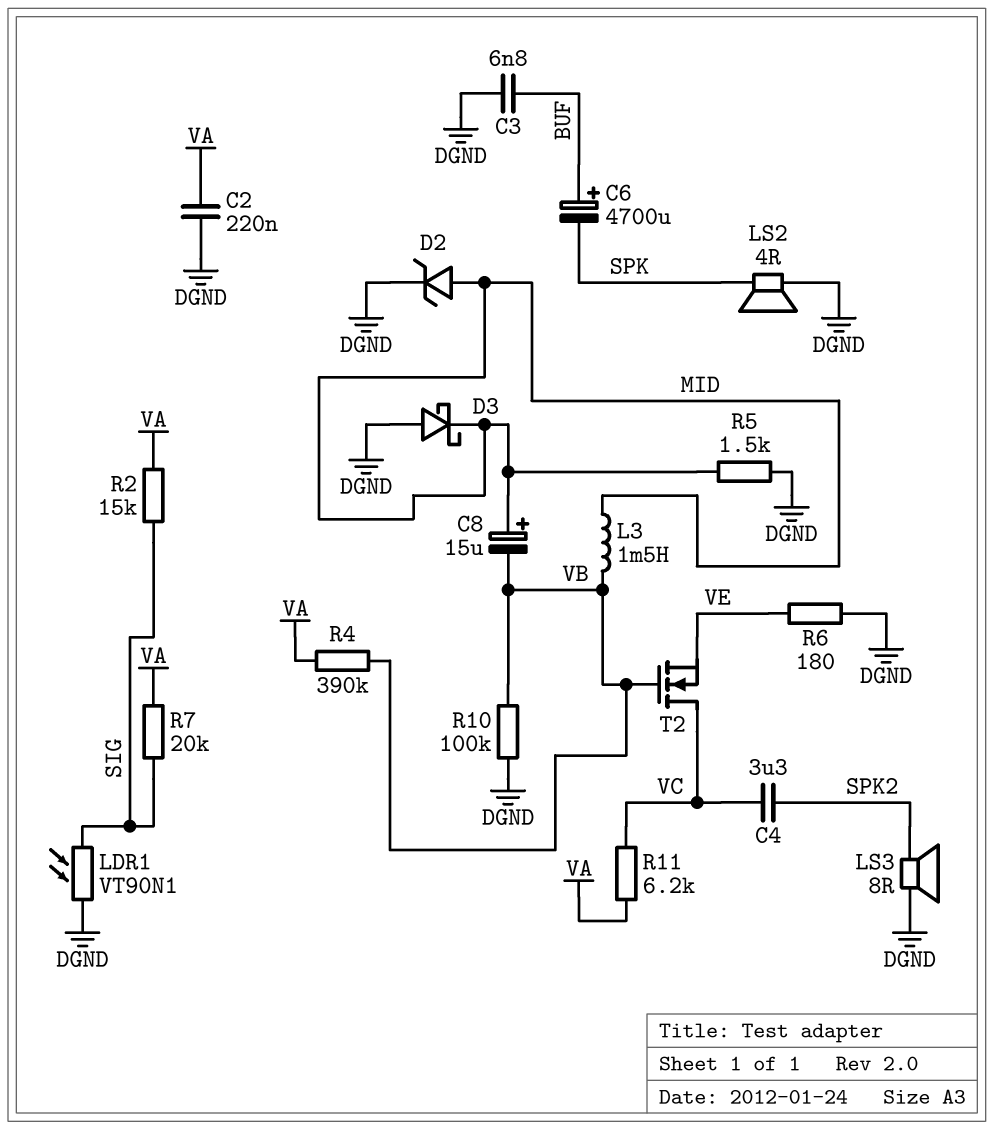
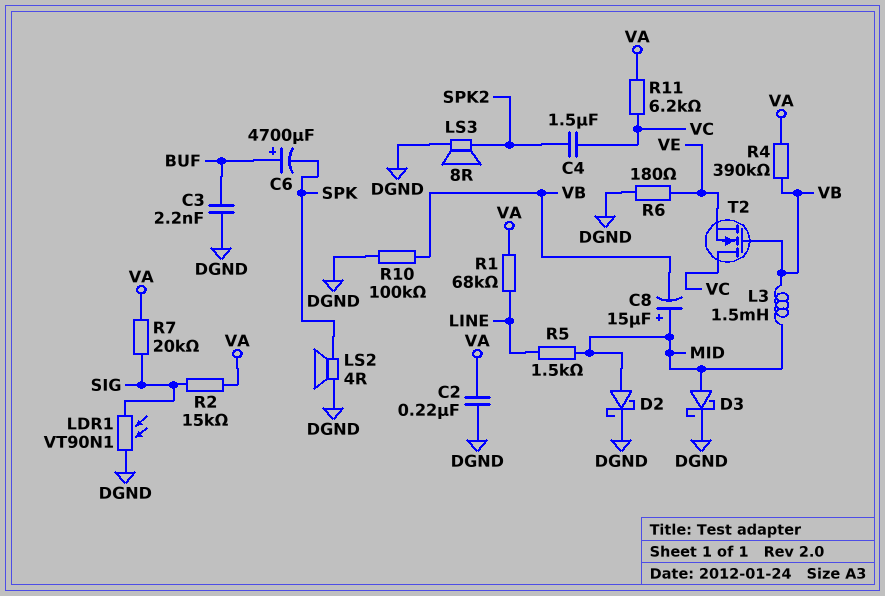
C3: 6.8nF (BUF, DGND) -> 2.2nF (BUF, DGND)
C4: 3.3uF (SPK2, VC) -> 1.5uF (SPK2, VC)
D2: zener (A MID, K DGND) -> schottky (A MID, K DGND)
D3: schottky (A DGND, K MID) -> schottky (A MID, K DGND)
R1: none -> 68k (LINE, VA)
R5: 1.5k (DGND, MID) -> 1.5k (LINE, MID)

